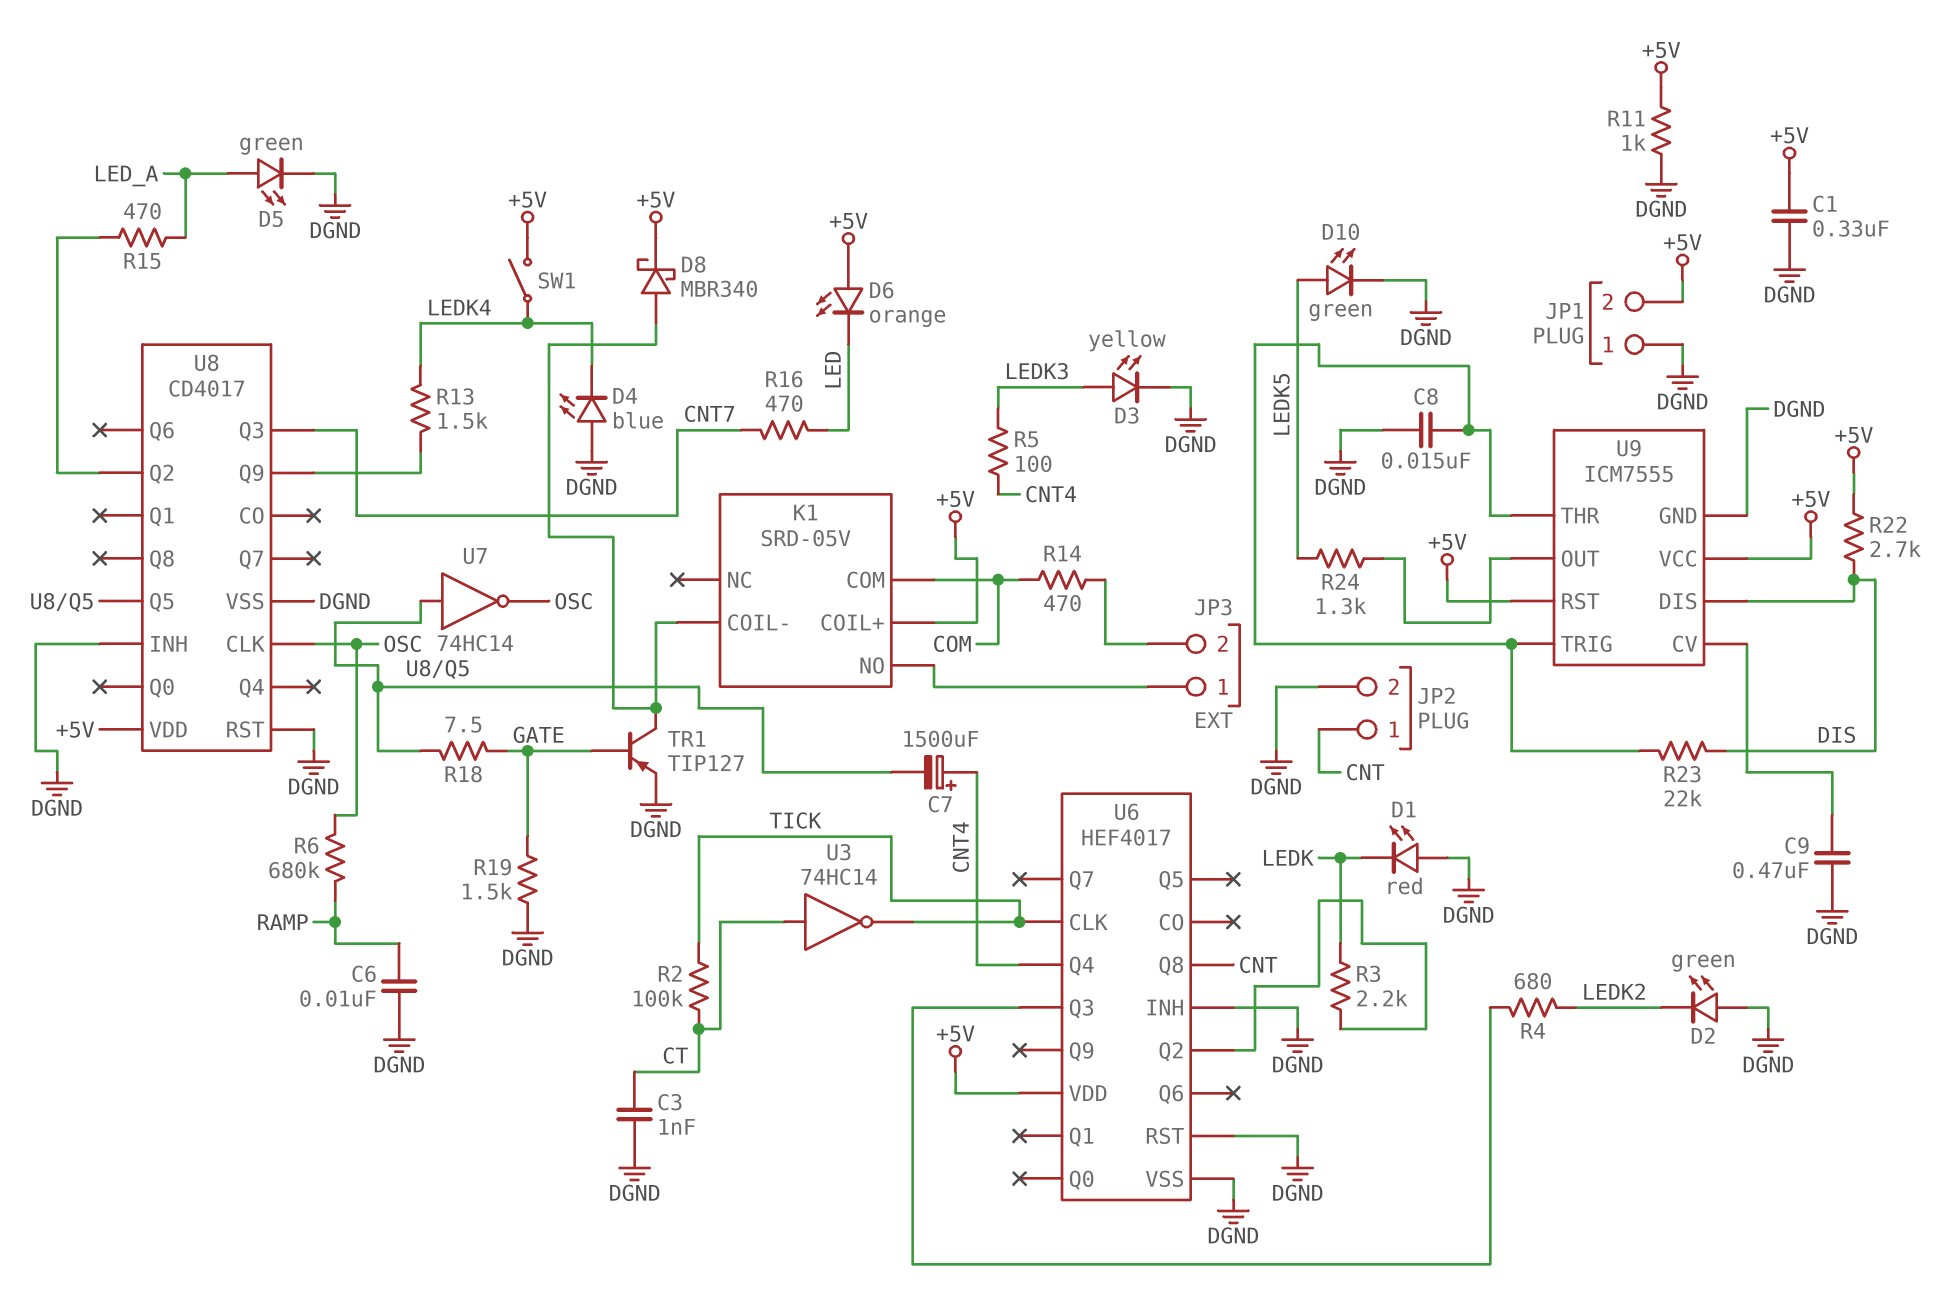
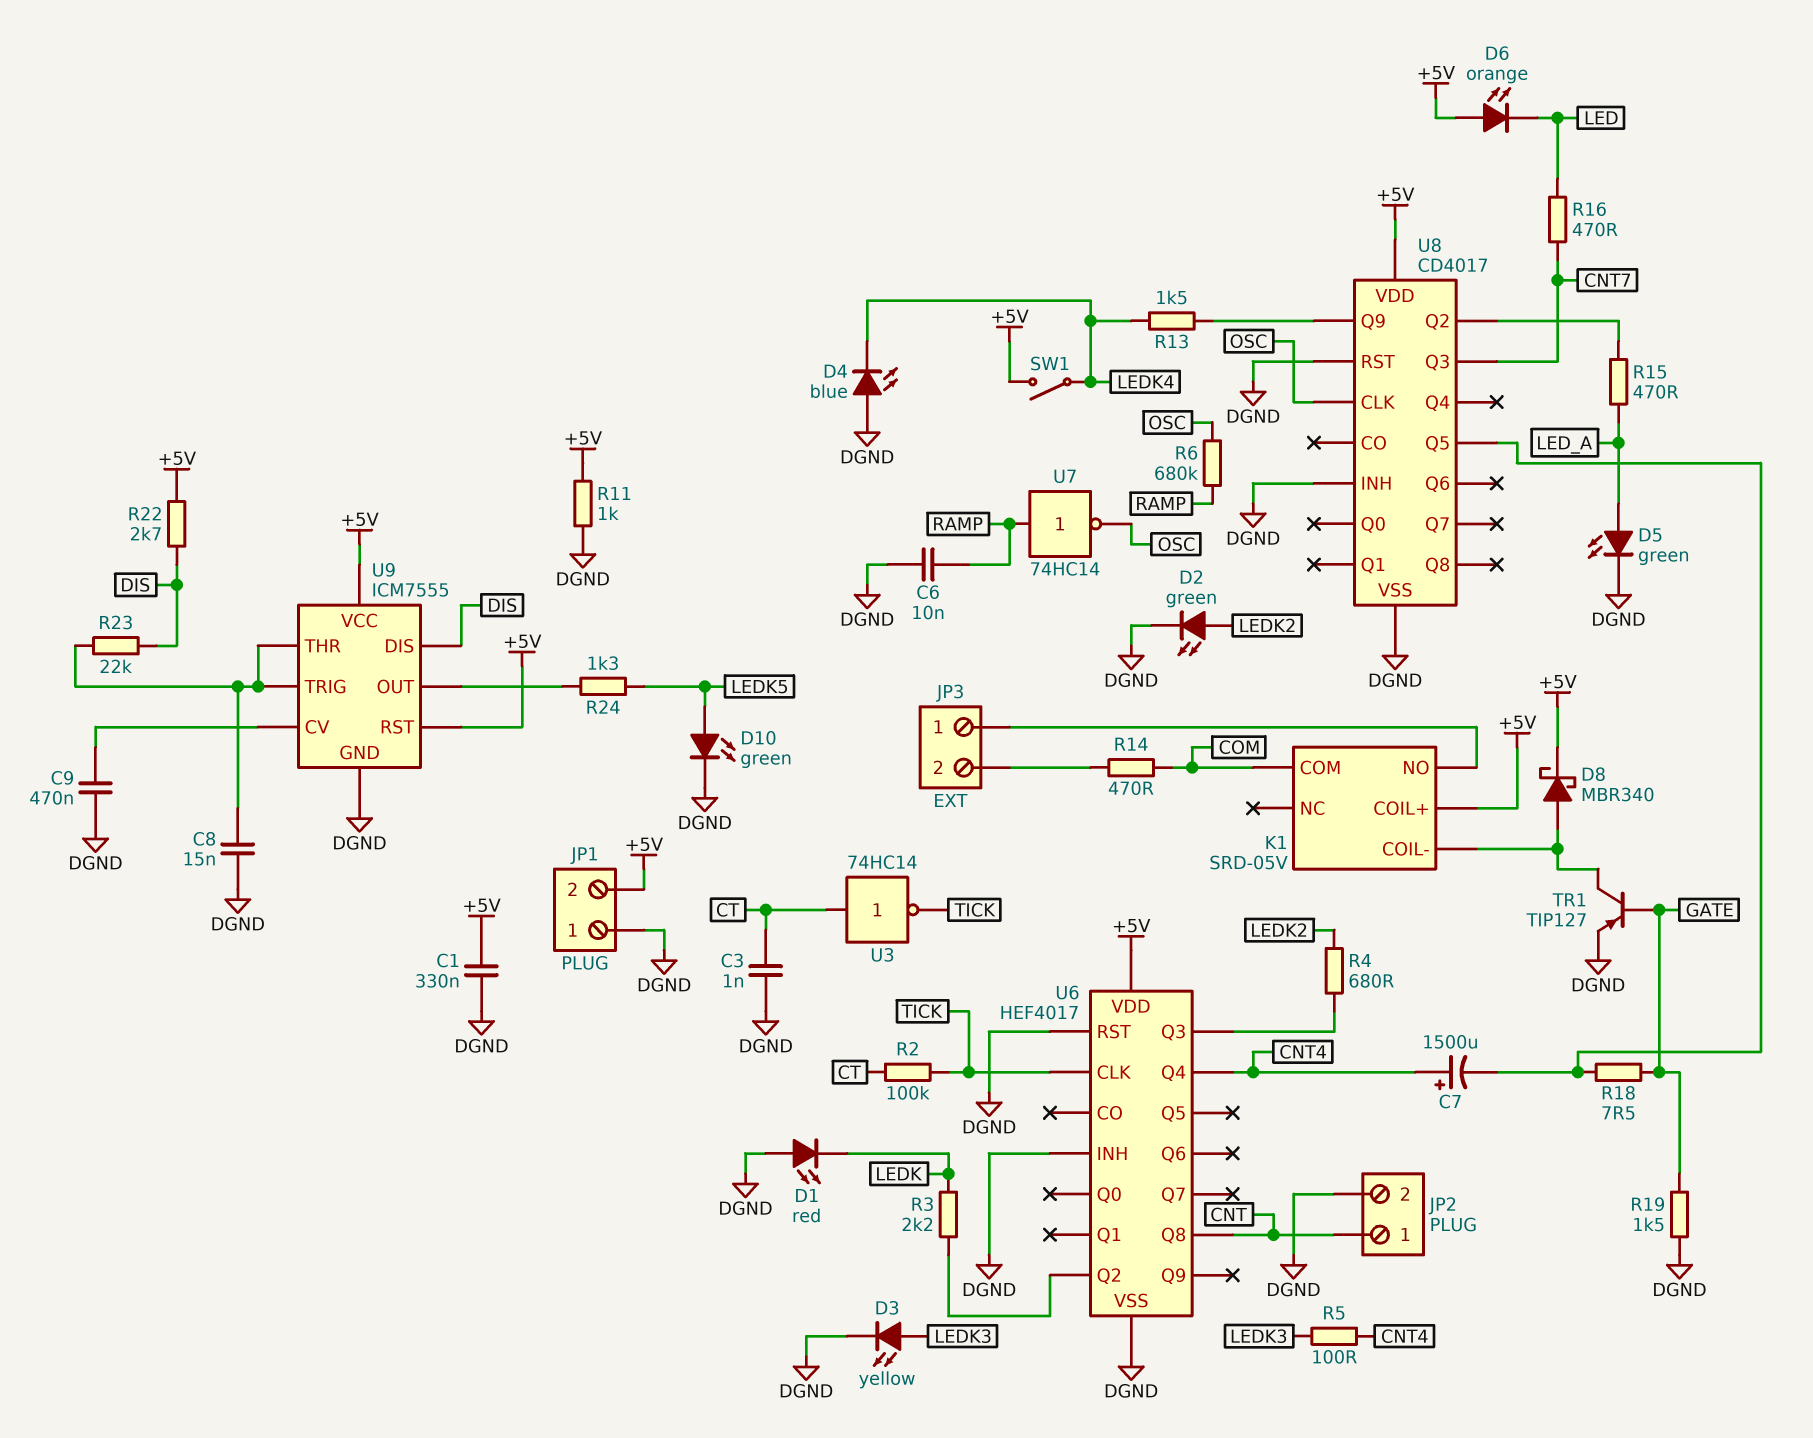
D2: LED green (A DGND, K LEDK2) -> LED green (A LEDK2, K DGND)
U7: NOT 74HC14 (in U8/Q5, out OSC) -> NOT 74HC14 (in RAMP, out OSC)

